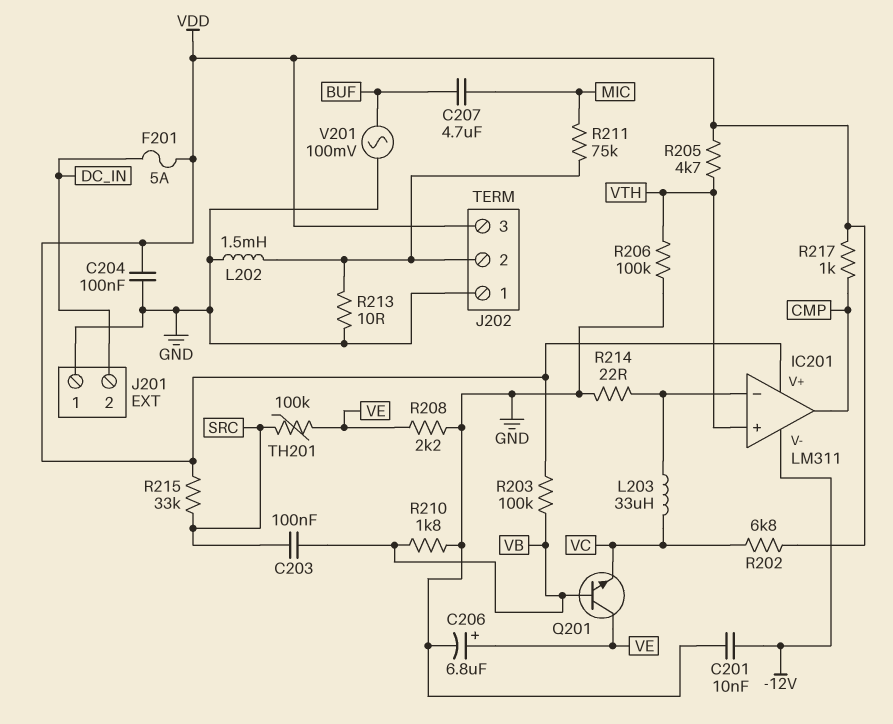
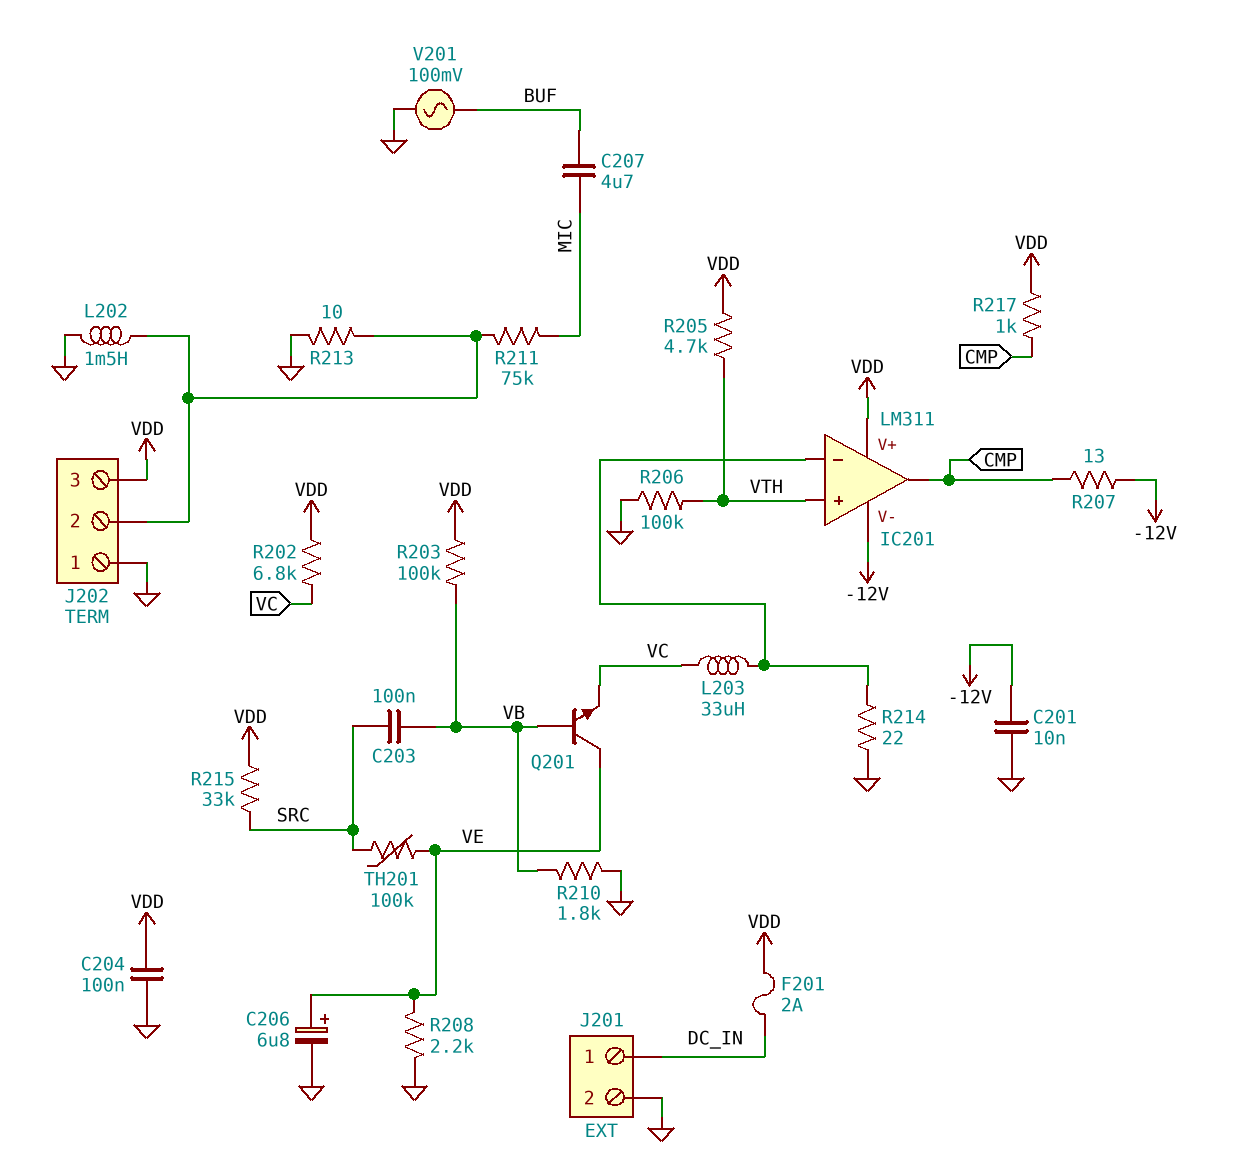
F201: 5A (DC_IN, VDD) -> 2A (DC_IN, VDD)
J201 pin 1: GND -> DC_IN
J201 pin 2: DC_IN -> GND
R207: none -> 13 (-12V, CMP)

